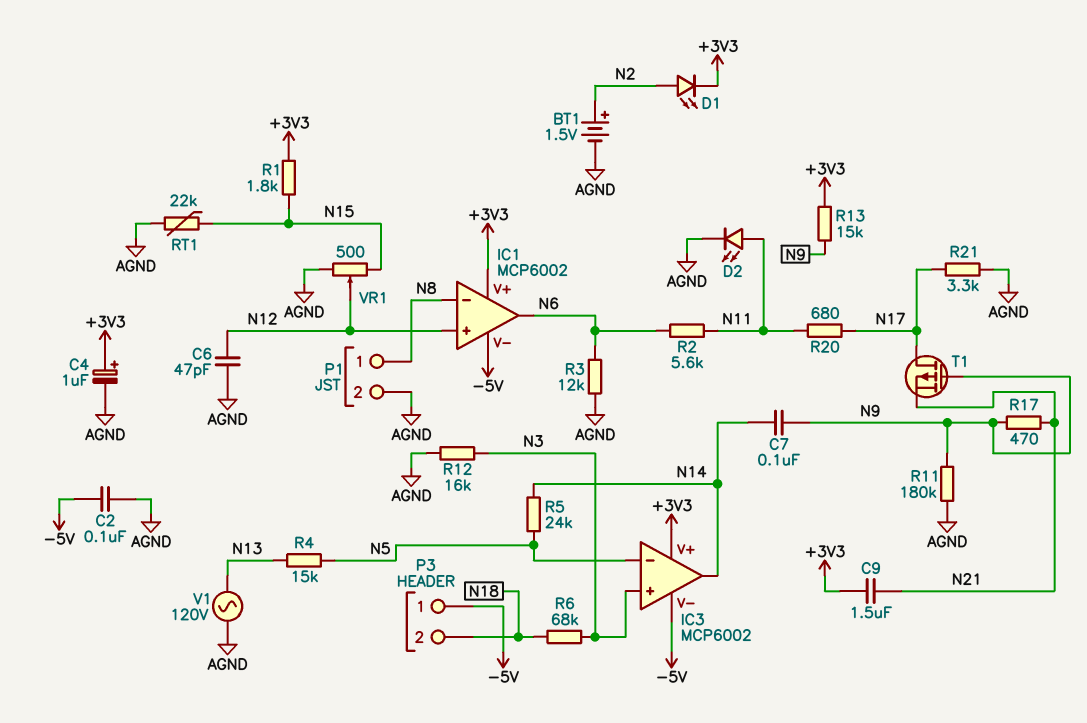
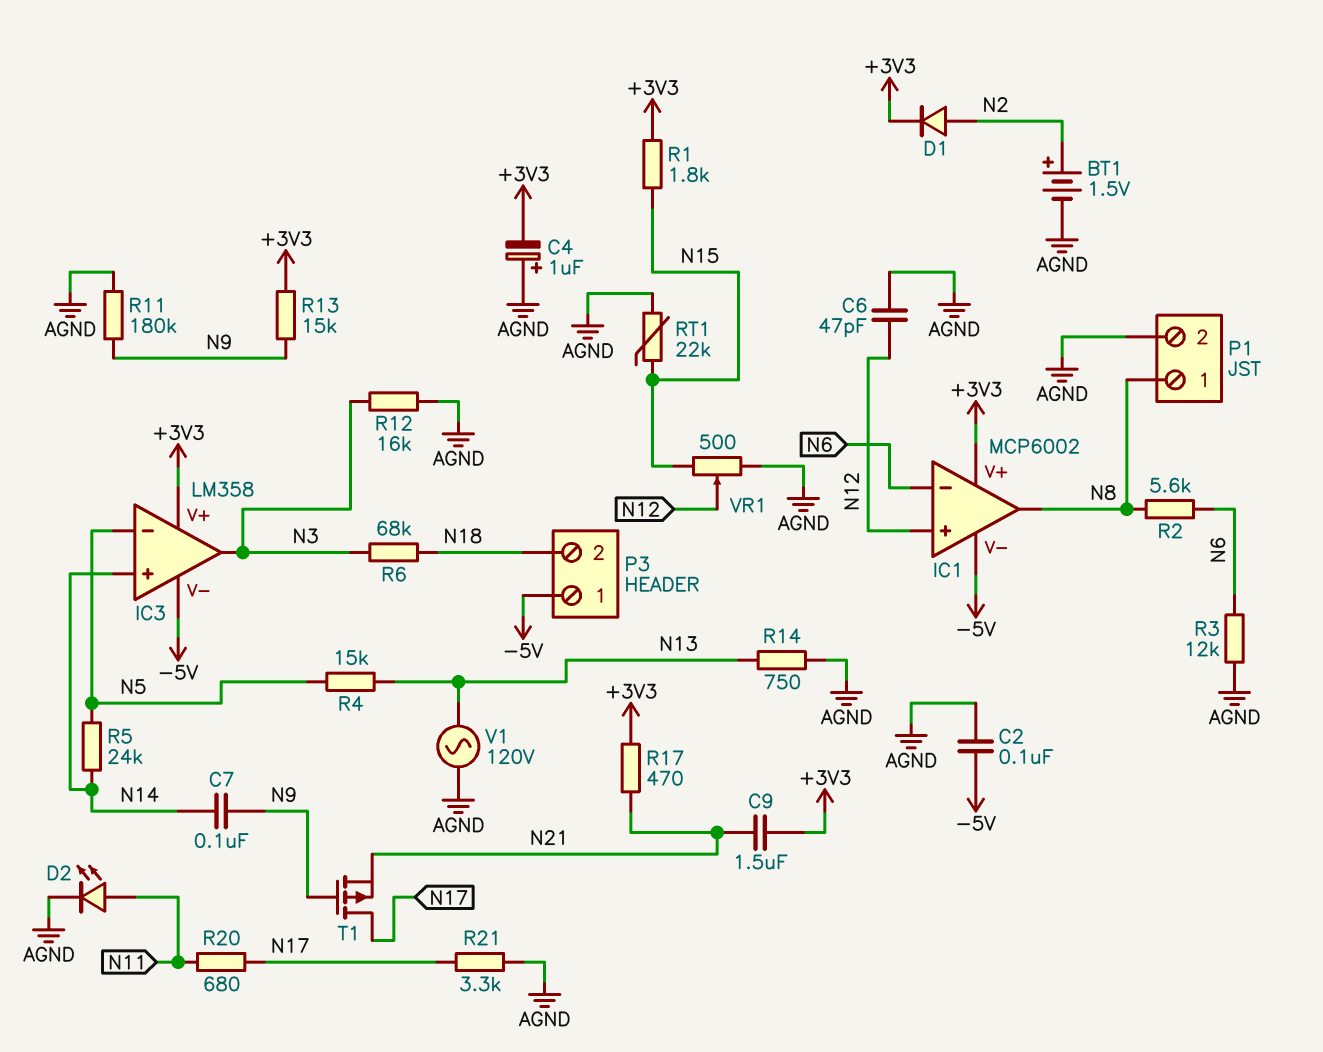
C4: 1uF (plus +3V3, minus AGND) -> 1uF (plus AGND, minus +3V3)
D1: LED (A N2, K +3V3) -> diode (A N2, K +3V3)
IC1 pin in-: N8 -> N6
IC1 pin out: N6 -> N8
IC3: MCP6002 -> LM358
IC3 pin in+: N3 -> N14
IC3 pin out: N14 -> N3
R2: 5.6k (N6, N11) -> 5.6k (N6, N8)
R14: none -> 750 (AGND, N13)
R17: 470 (N9, N21) -> 470 (+3V3, N21)

